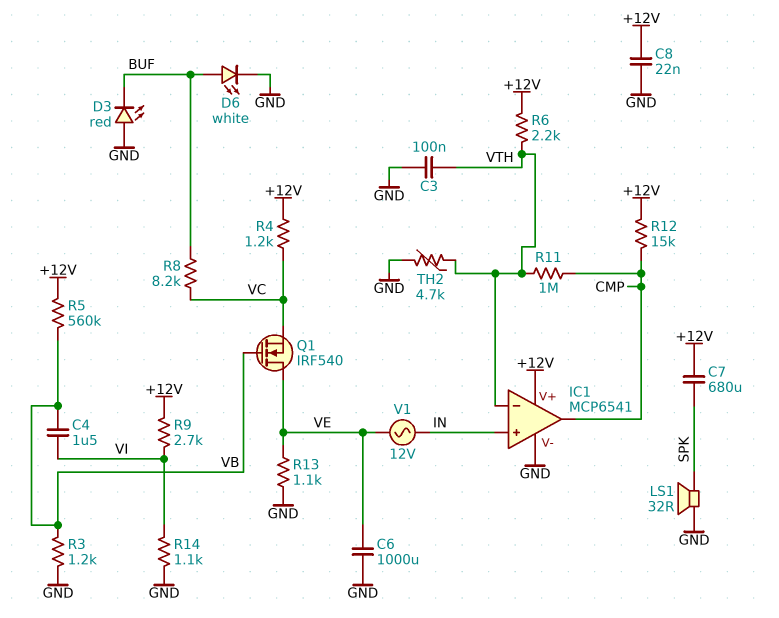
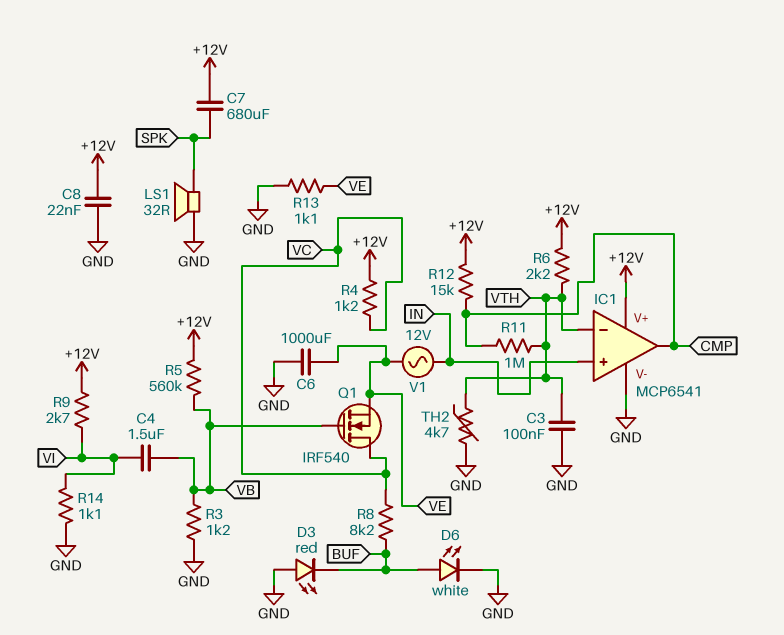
Q1: NMOS IRF540 (G VB, D VE, S VC) -> NMOS IRF540 (G VB, D VC, S VE)

